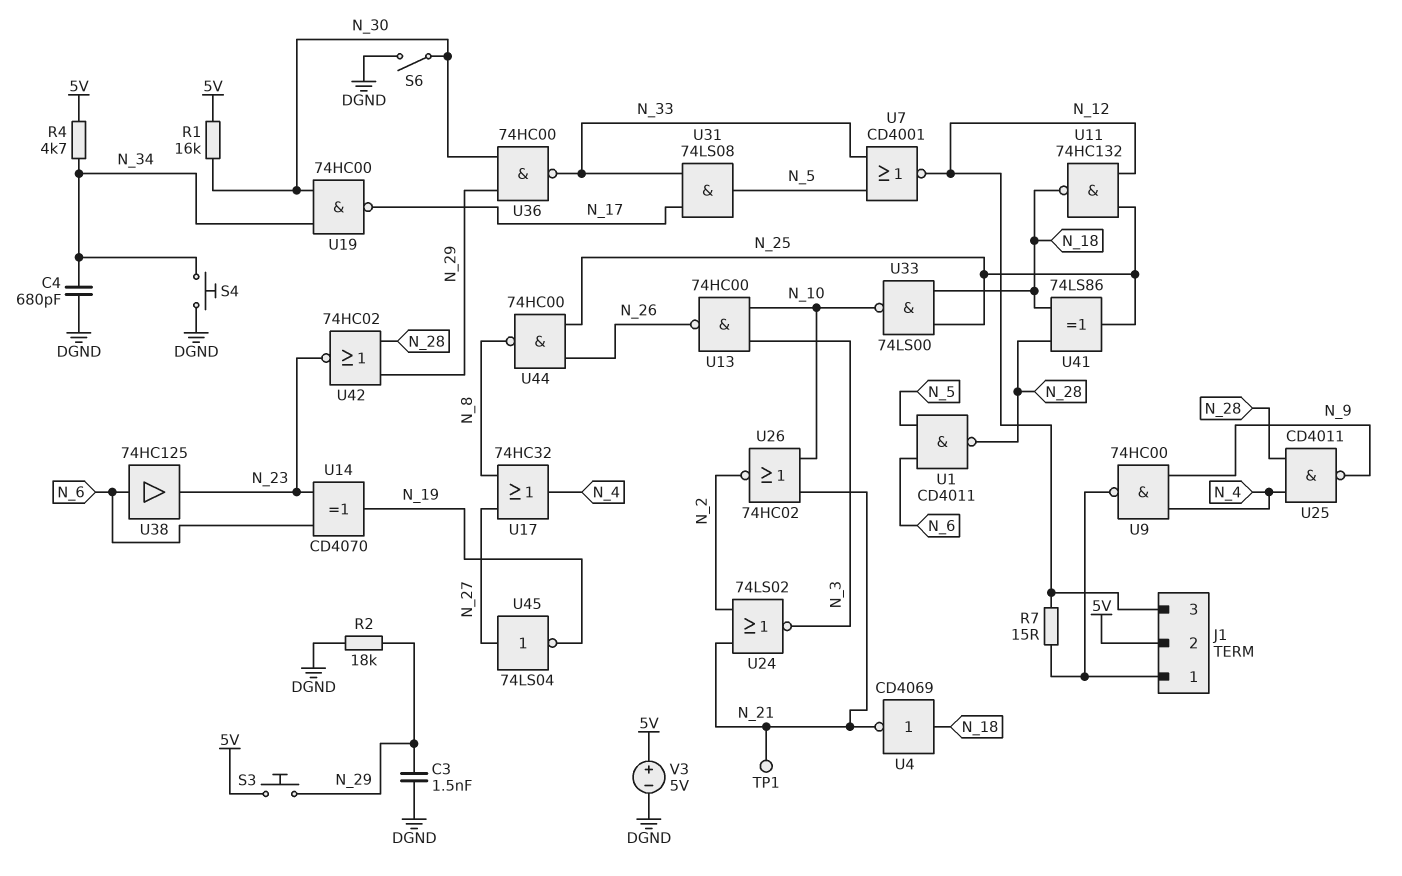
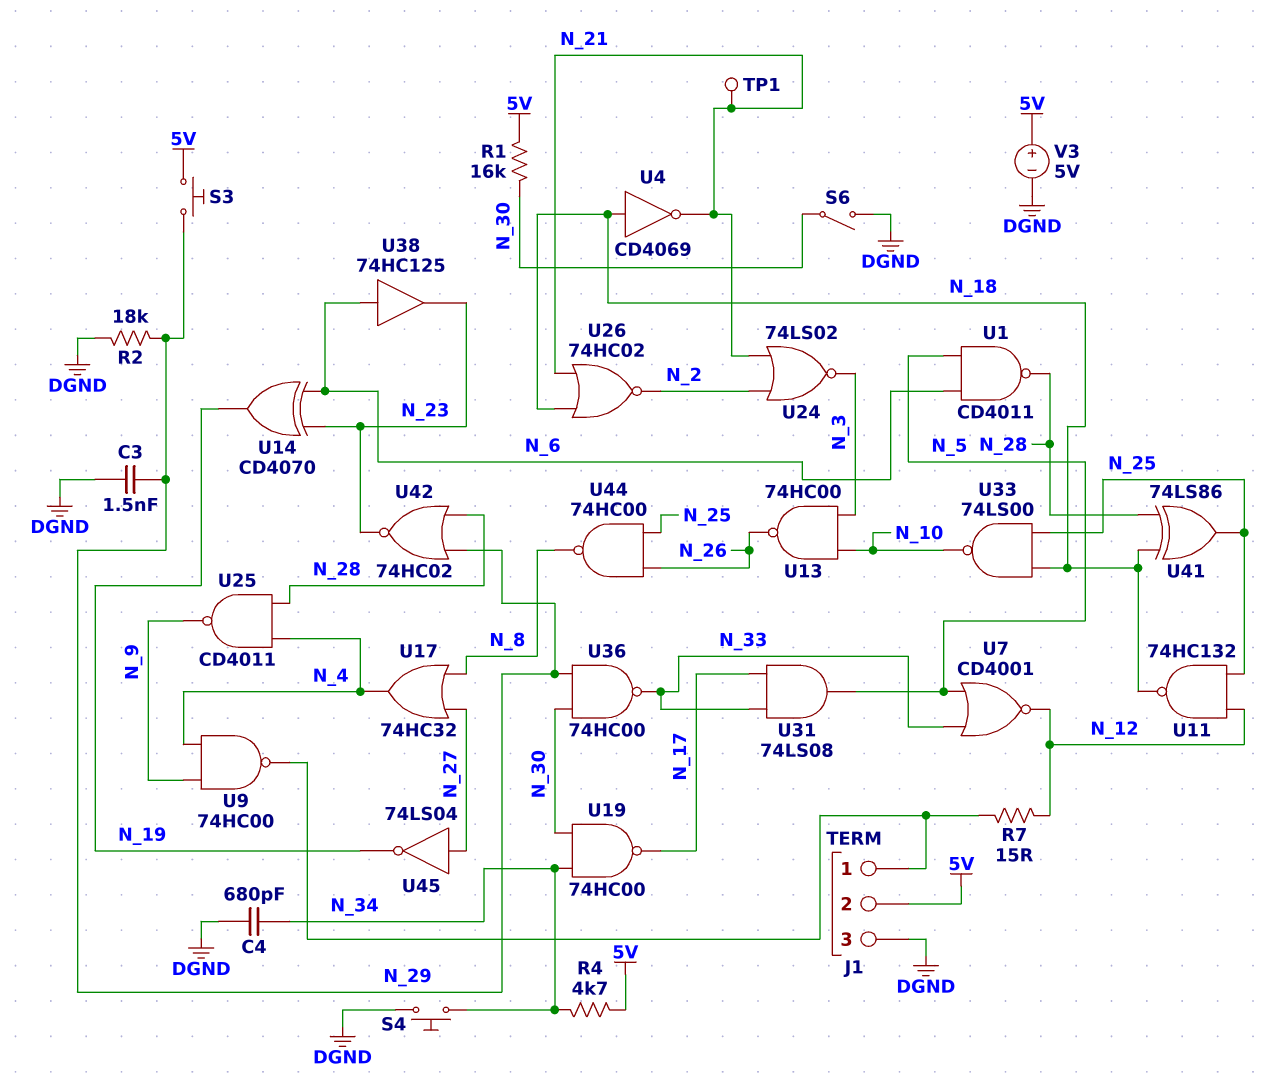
J1 pin 3: N_12 -> DGND
U26: NOR 74HC02 (in N_10, in N_21, out N_2) -> NOR 74HC02 (in N_18, in N_21, out N_2)

